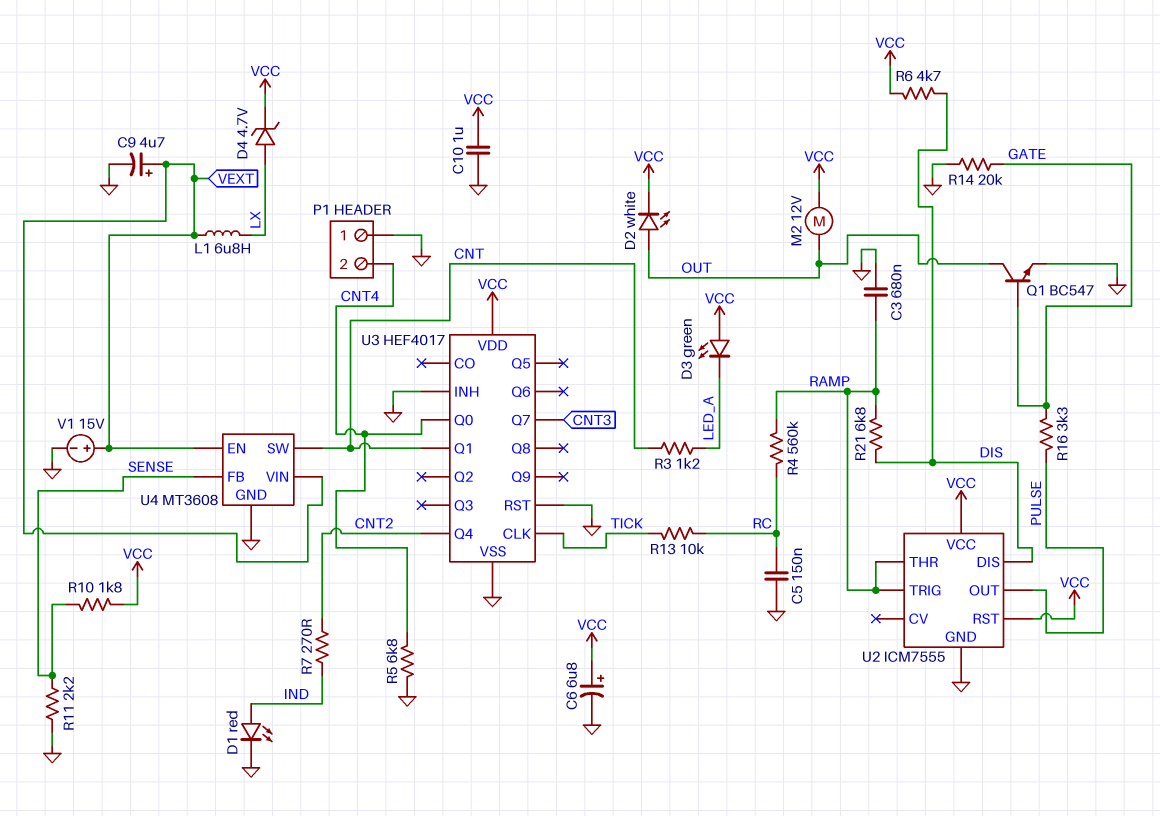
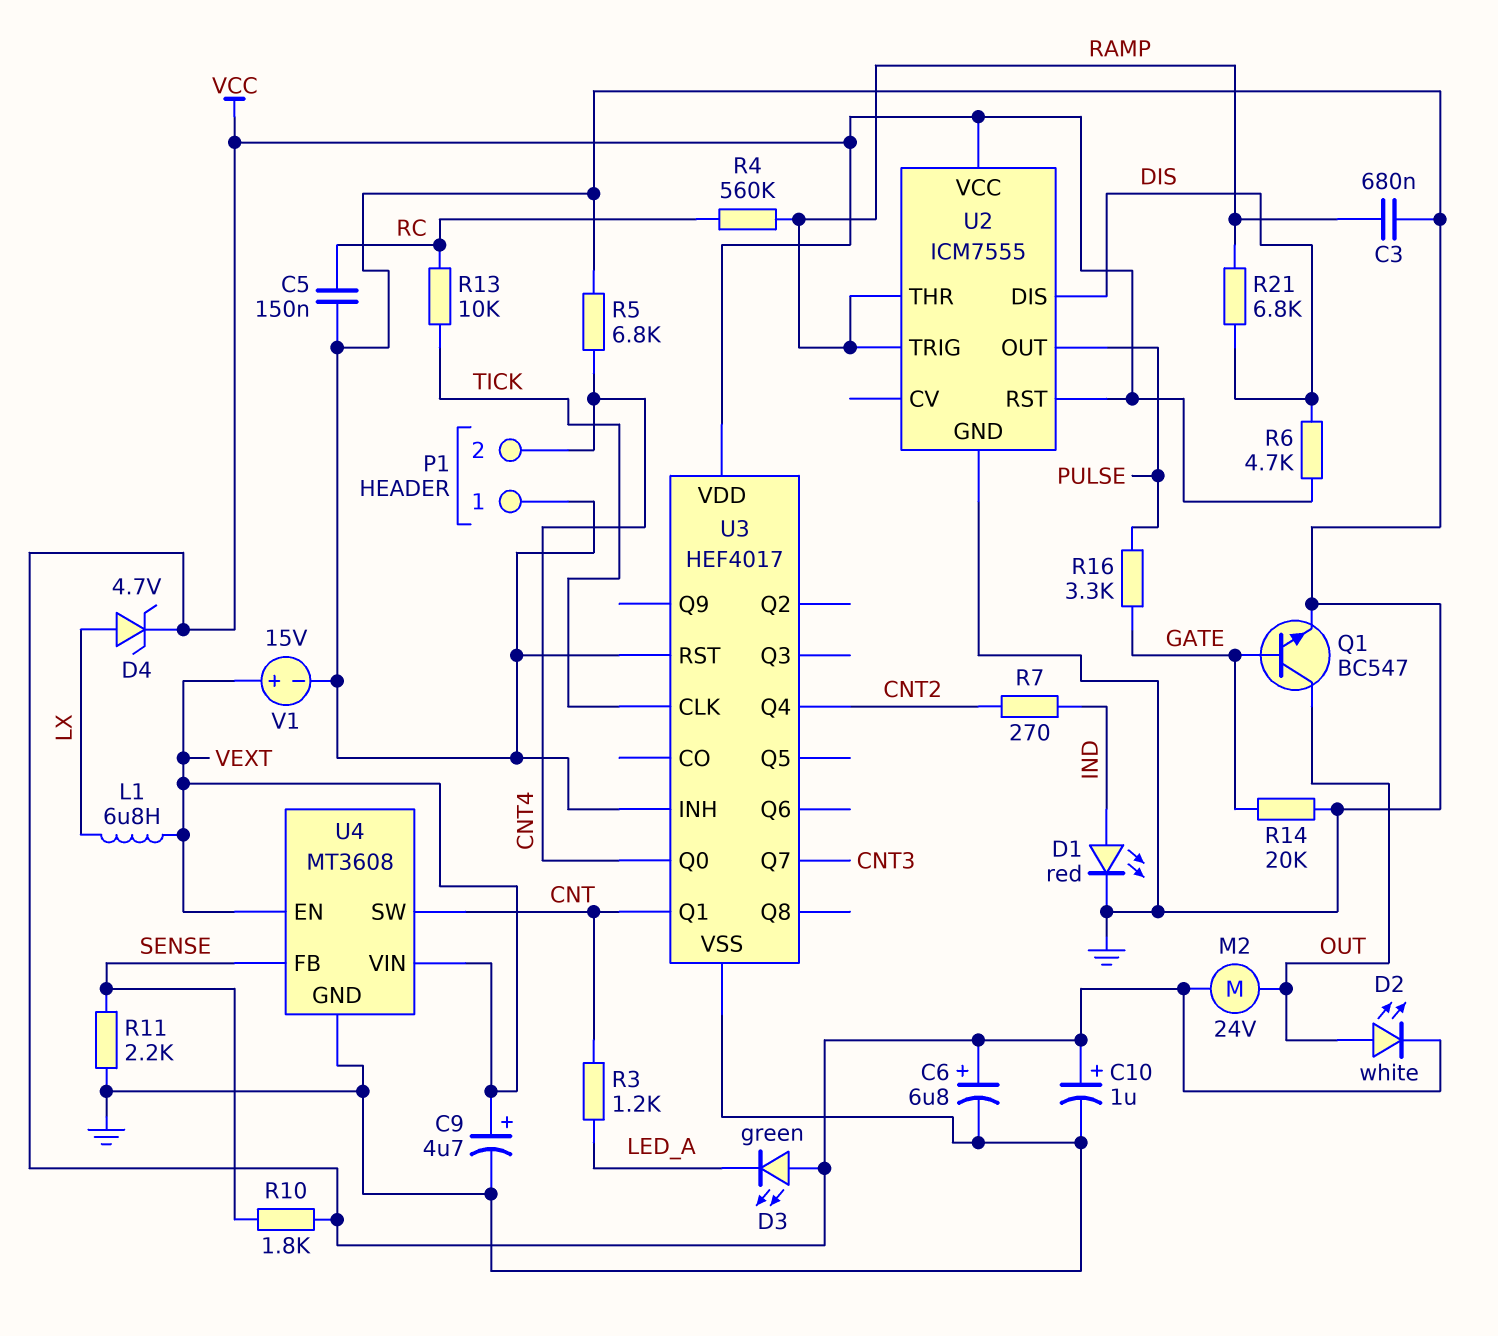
C10: 1uF (GND, VCC) -> 1uF (plus VCC, minus GND)
M2: motor 12V (OUT, VCC) -> motor 24V (OUT, VCC)

